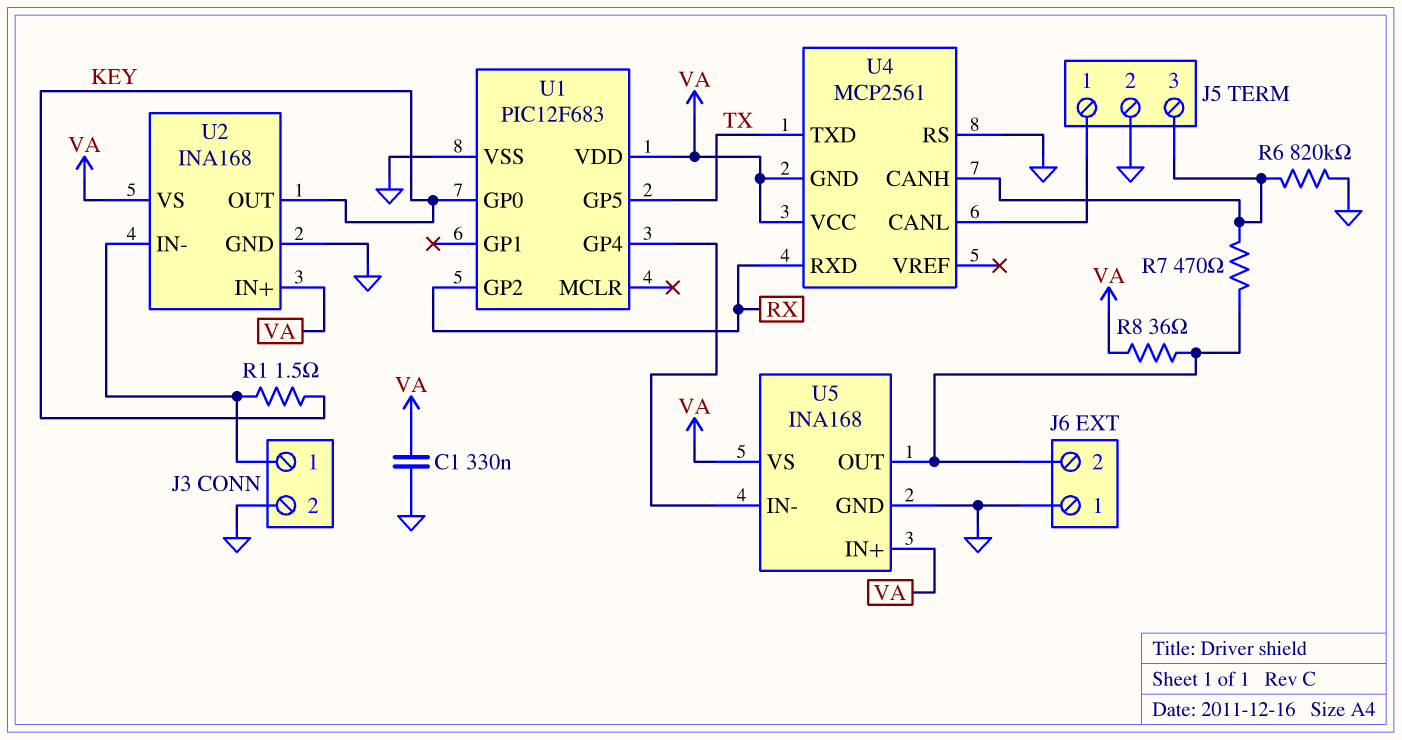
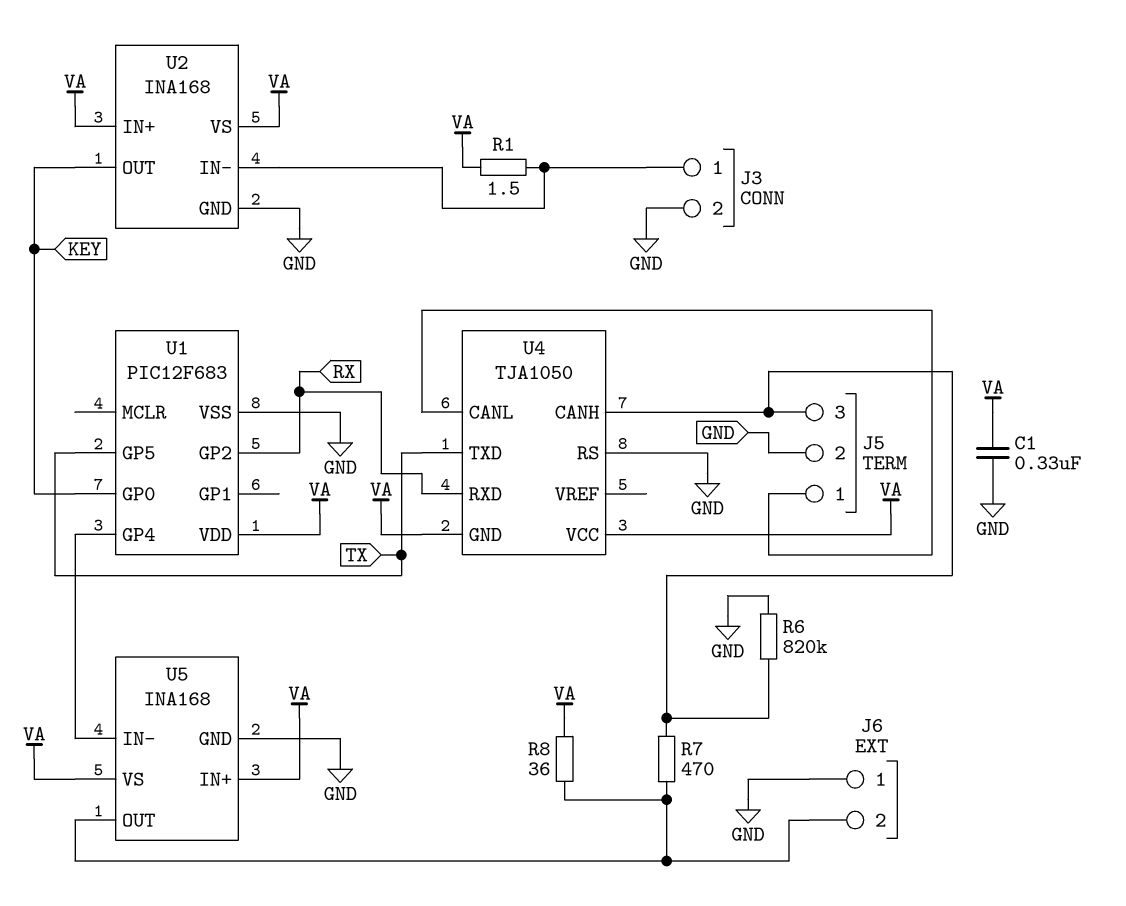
R1: 1.5 (J3/1, KEY) -> 1.5 (J3/1, VA)
U4: MCP2561 -> TJA1050

